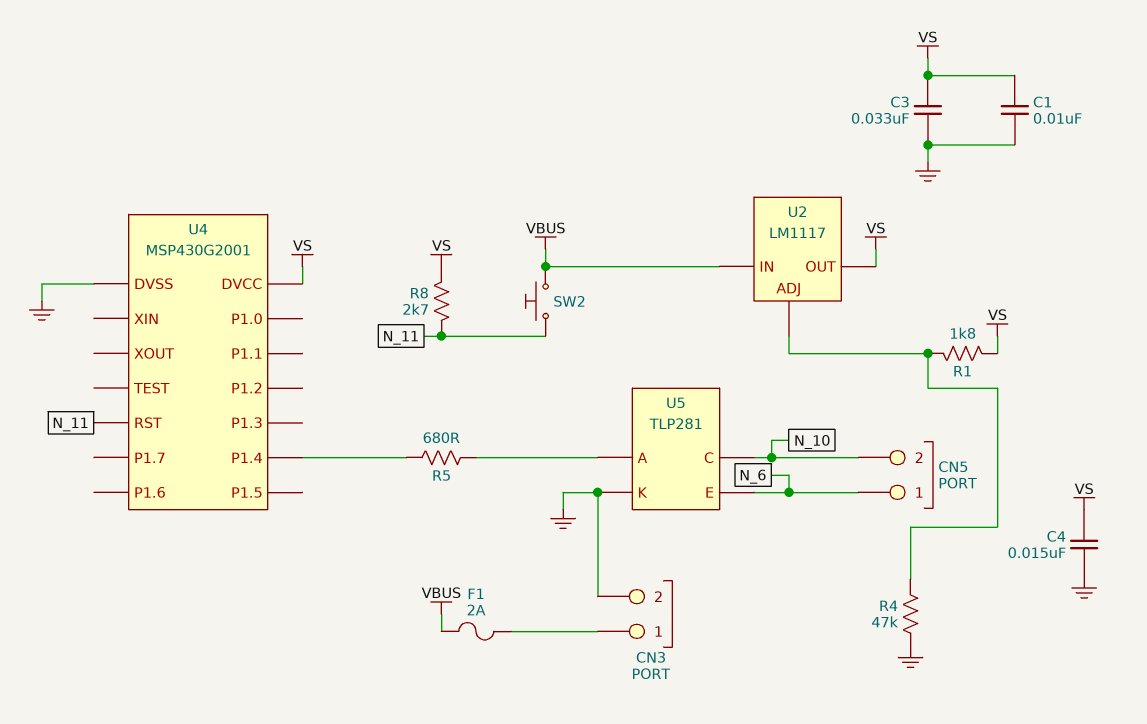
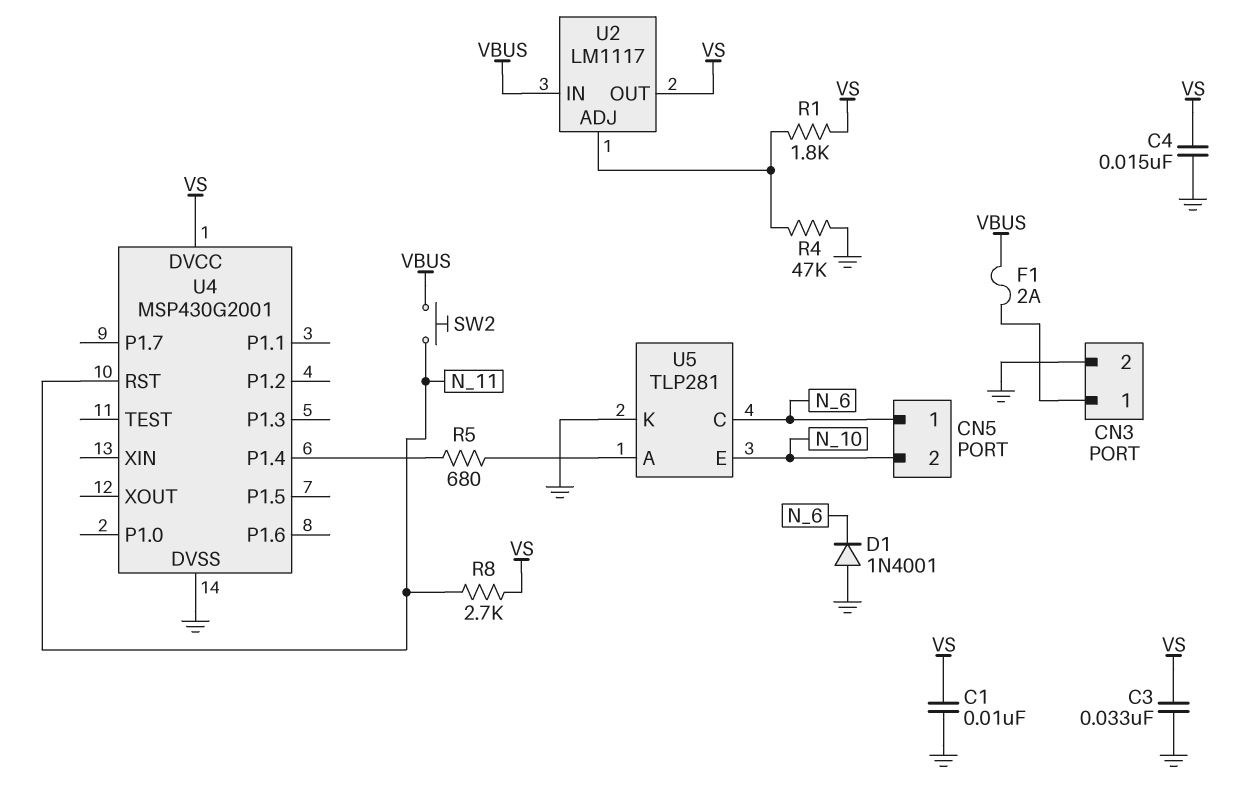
D1: none -> diode 1N4001 (A GND, K N_6)
U5 pin C: N_10 -> N_6
U5 pin E: N_6 -> N_10

